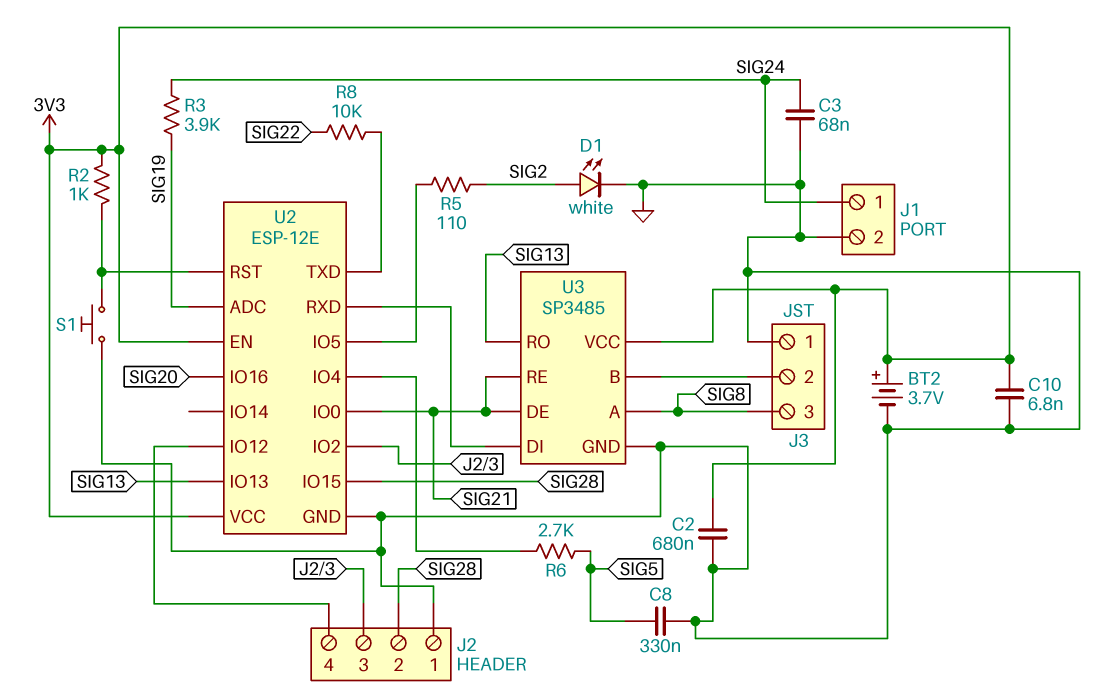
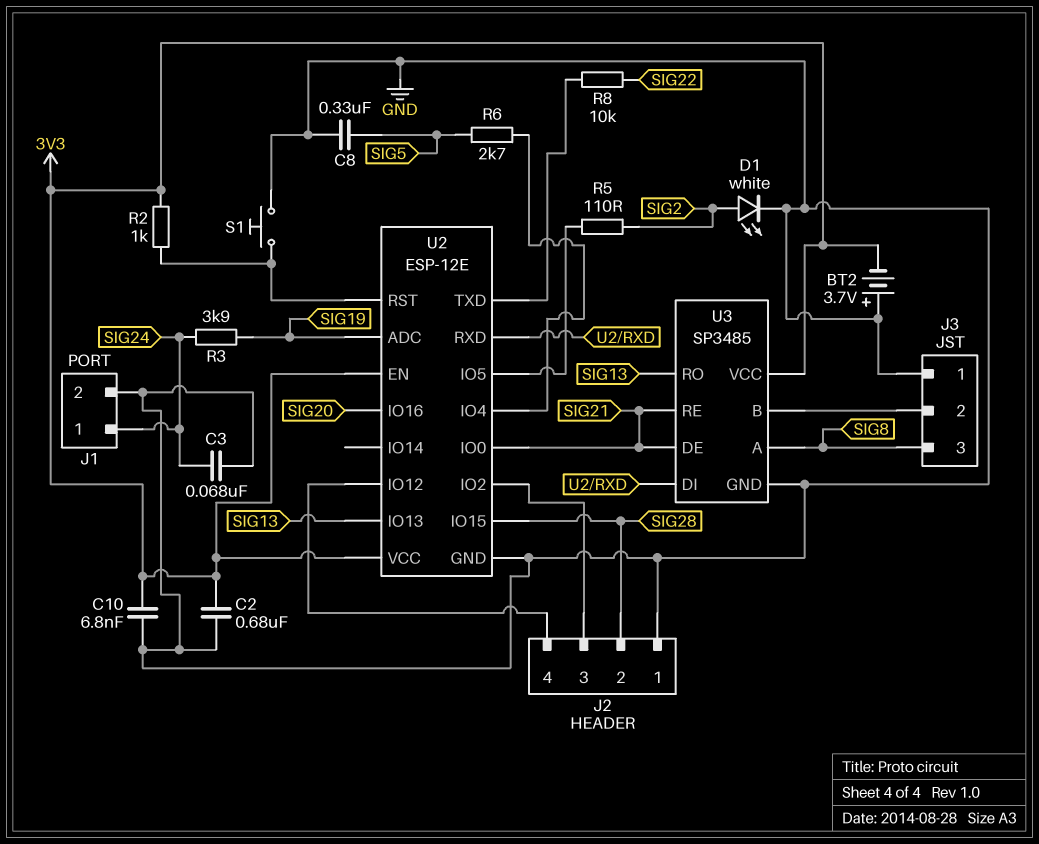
BT2: 3.7V (plus 3V3, minus GND) -> 3.7V (plus GND, minus 3V3)

